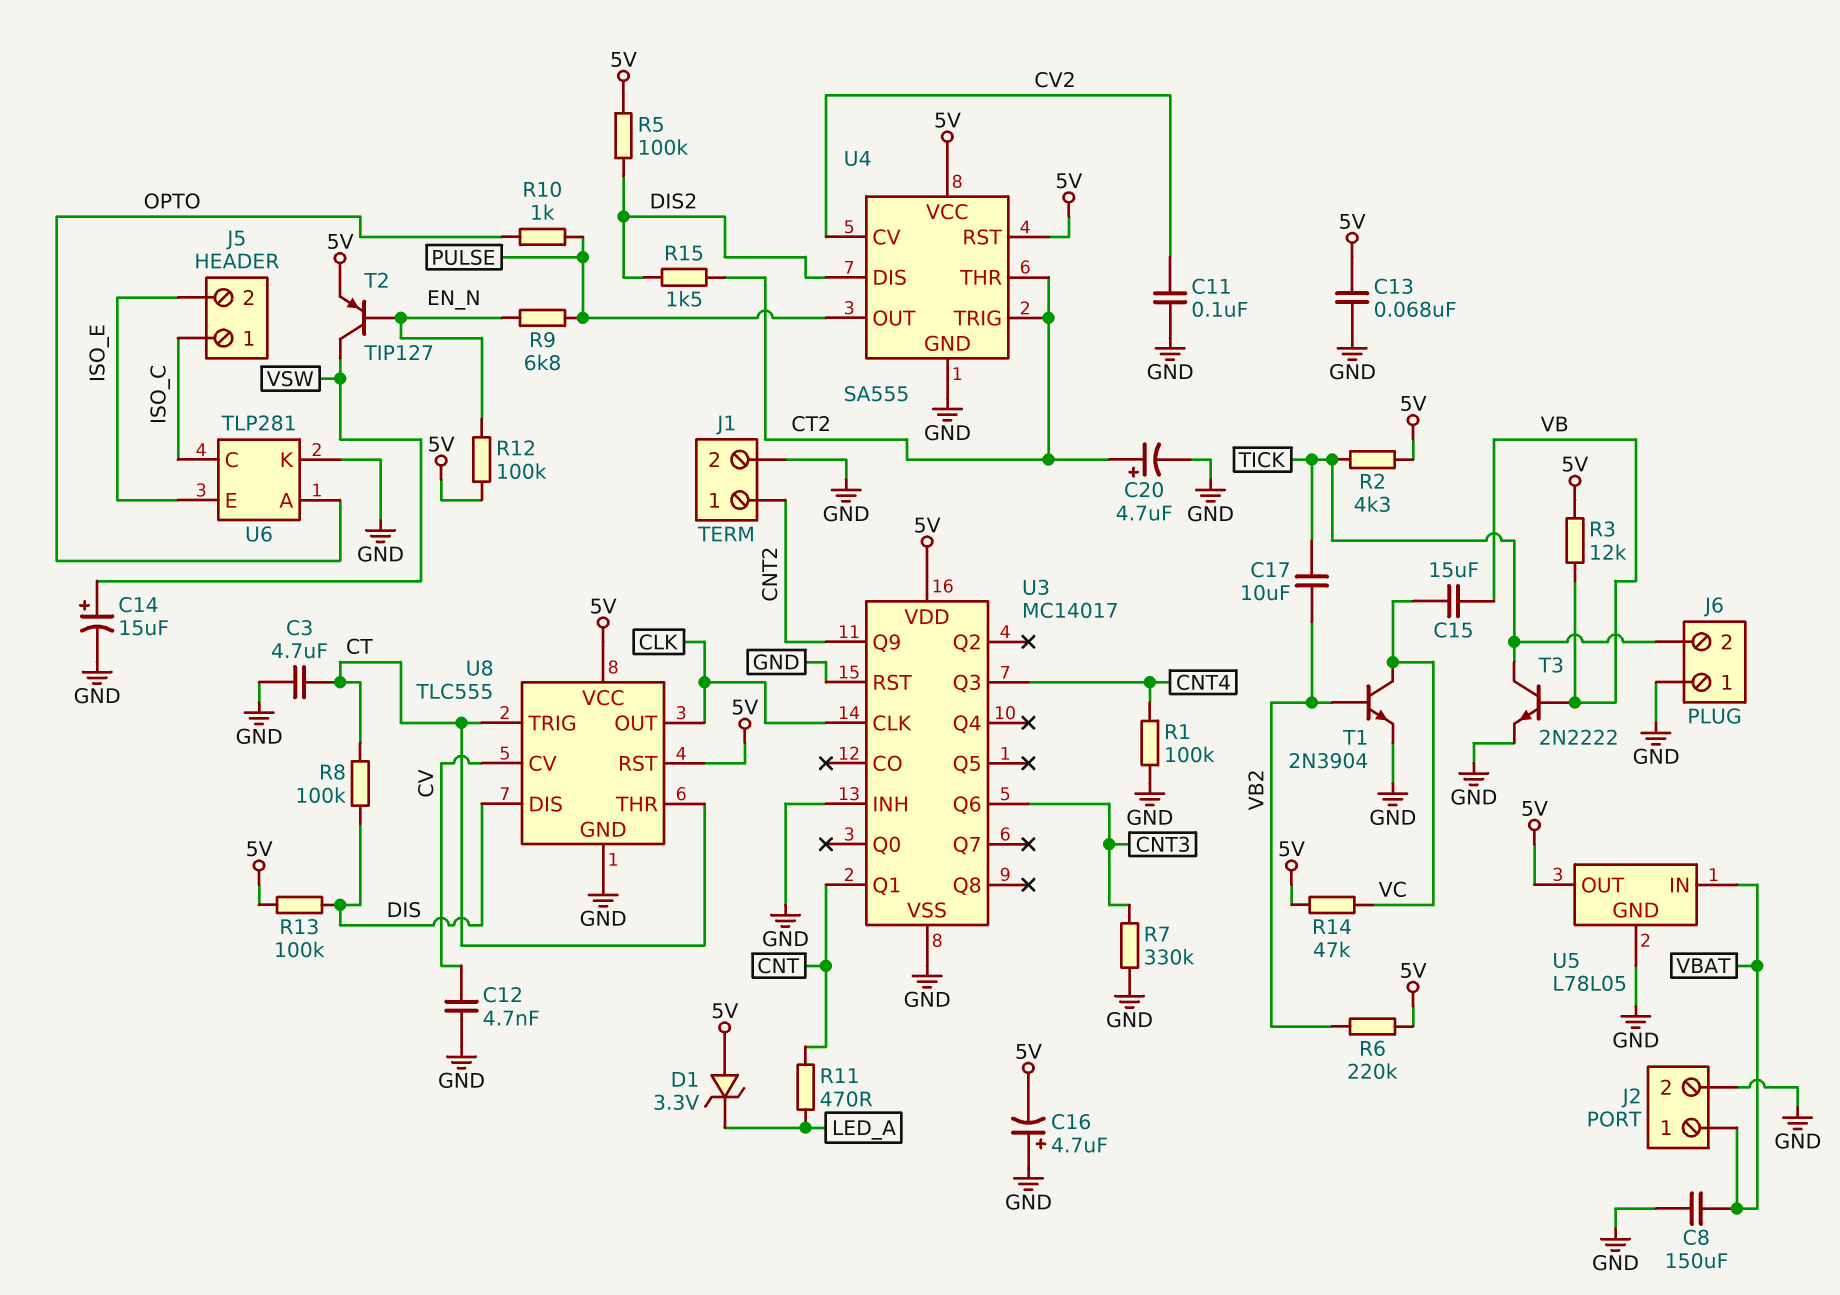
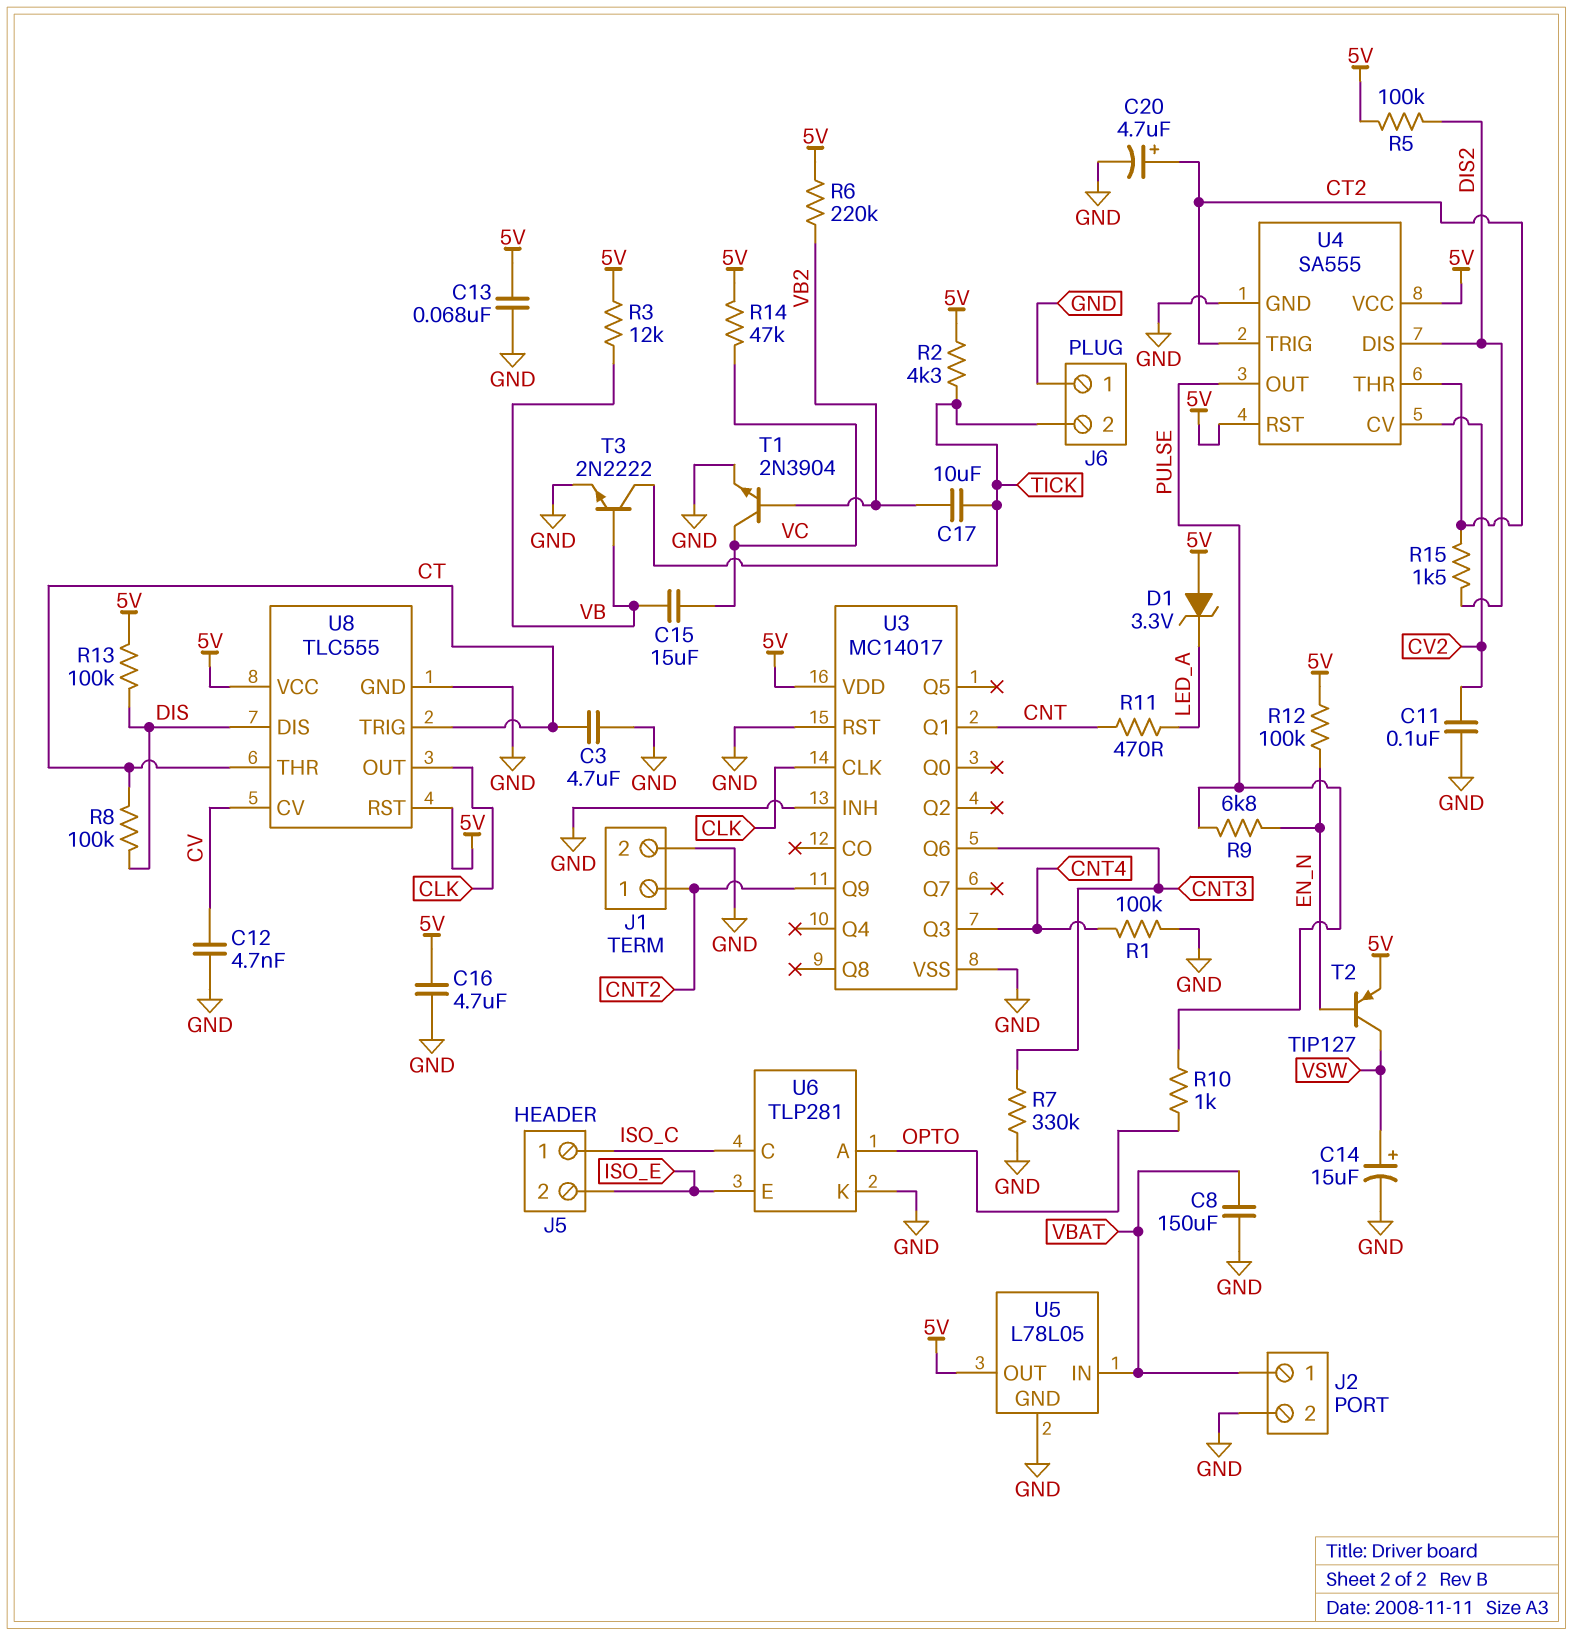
C16: 4.7uF (plus GND, minus 5V) -> 4.7uF (5V, GND)

